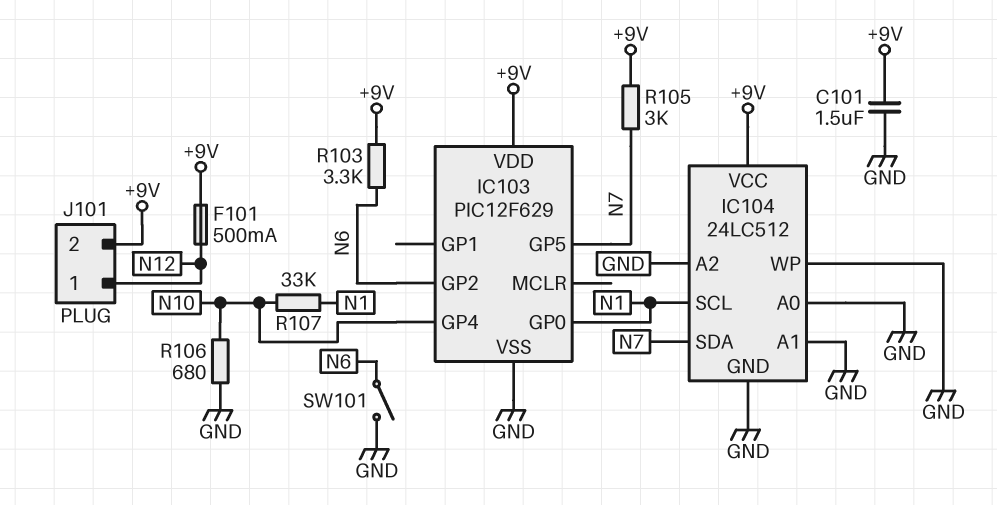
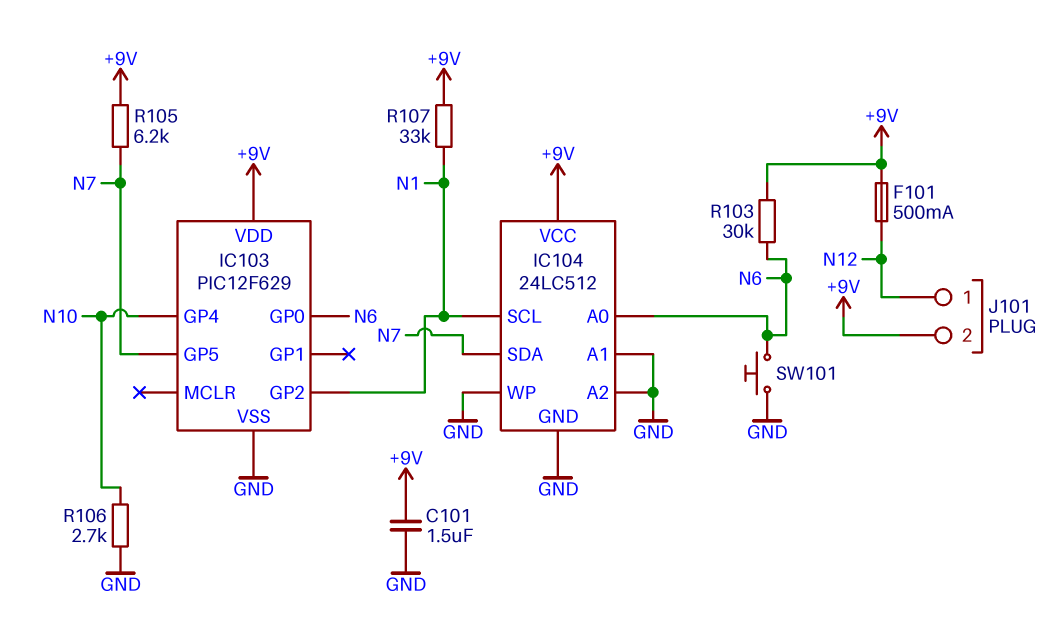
IC103 pin GP0: N1 -> N6
IC103 pin GP2: N6 -> N1
IC104 pin A0: GND -> N6
R103: 3.3k (+9V, N6) -> 30k (+9V, N6)
R105: 3k (+9V, N7) -> 6.2k (+9V, N7)
R106: 680 (GND, N10) -> 2.7k (GND, N10)
R107: 33k (N1, N10) -> 33k (+9V, N1)
SW101: switch (GND, N6) -> button (GND, N6)

